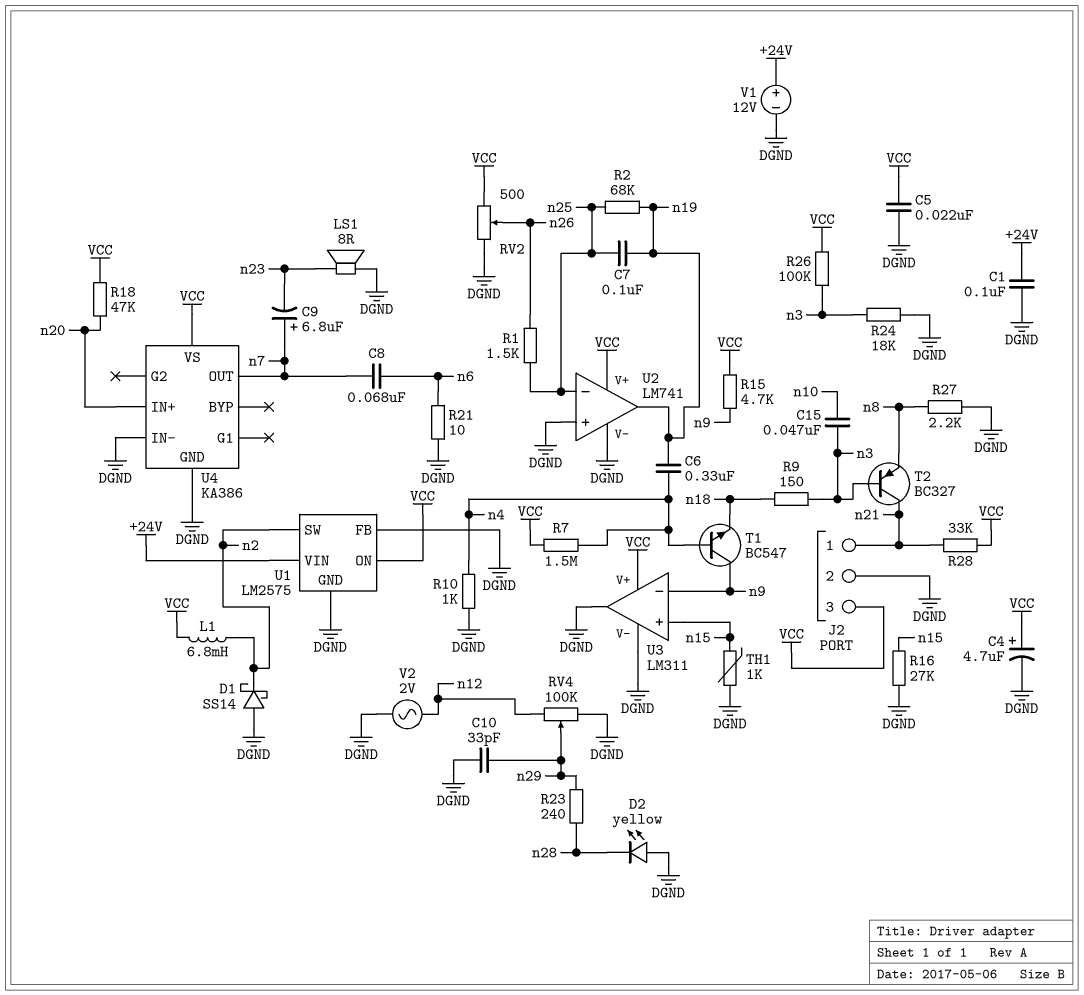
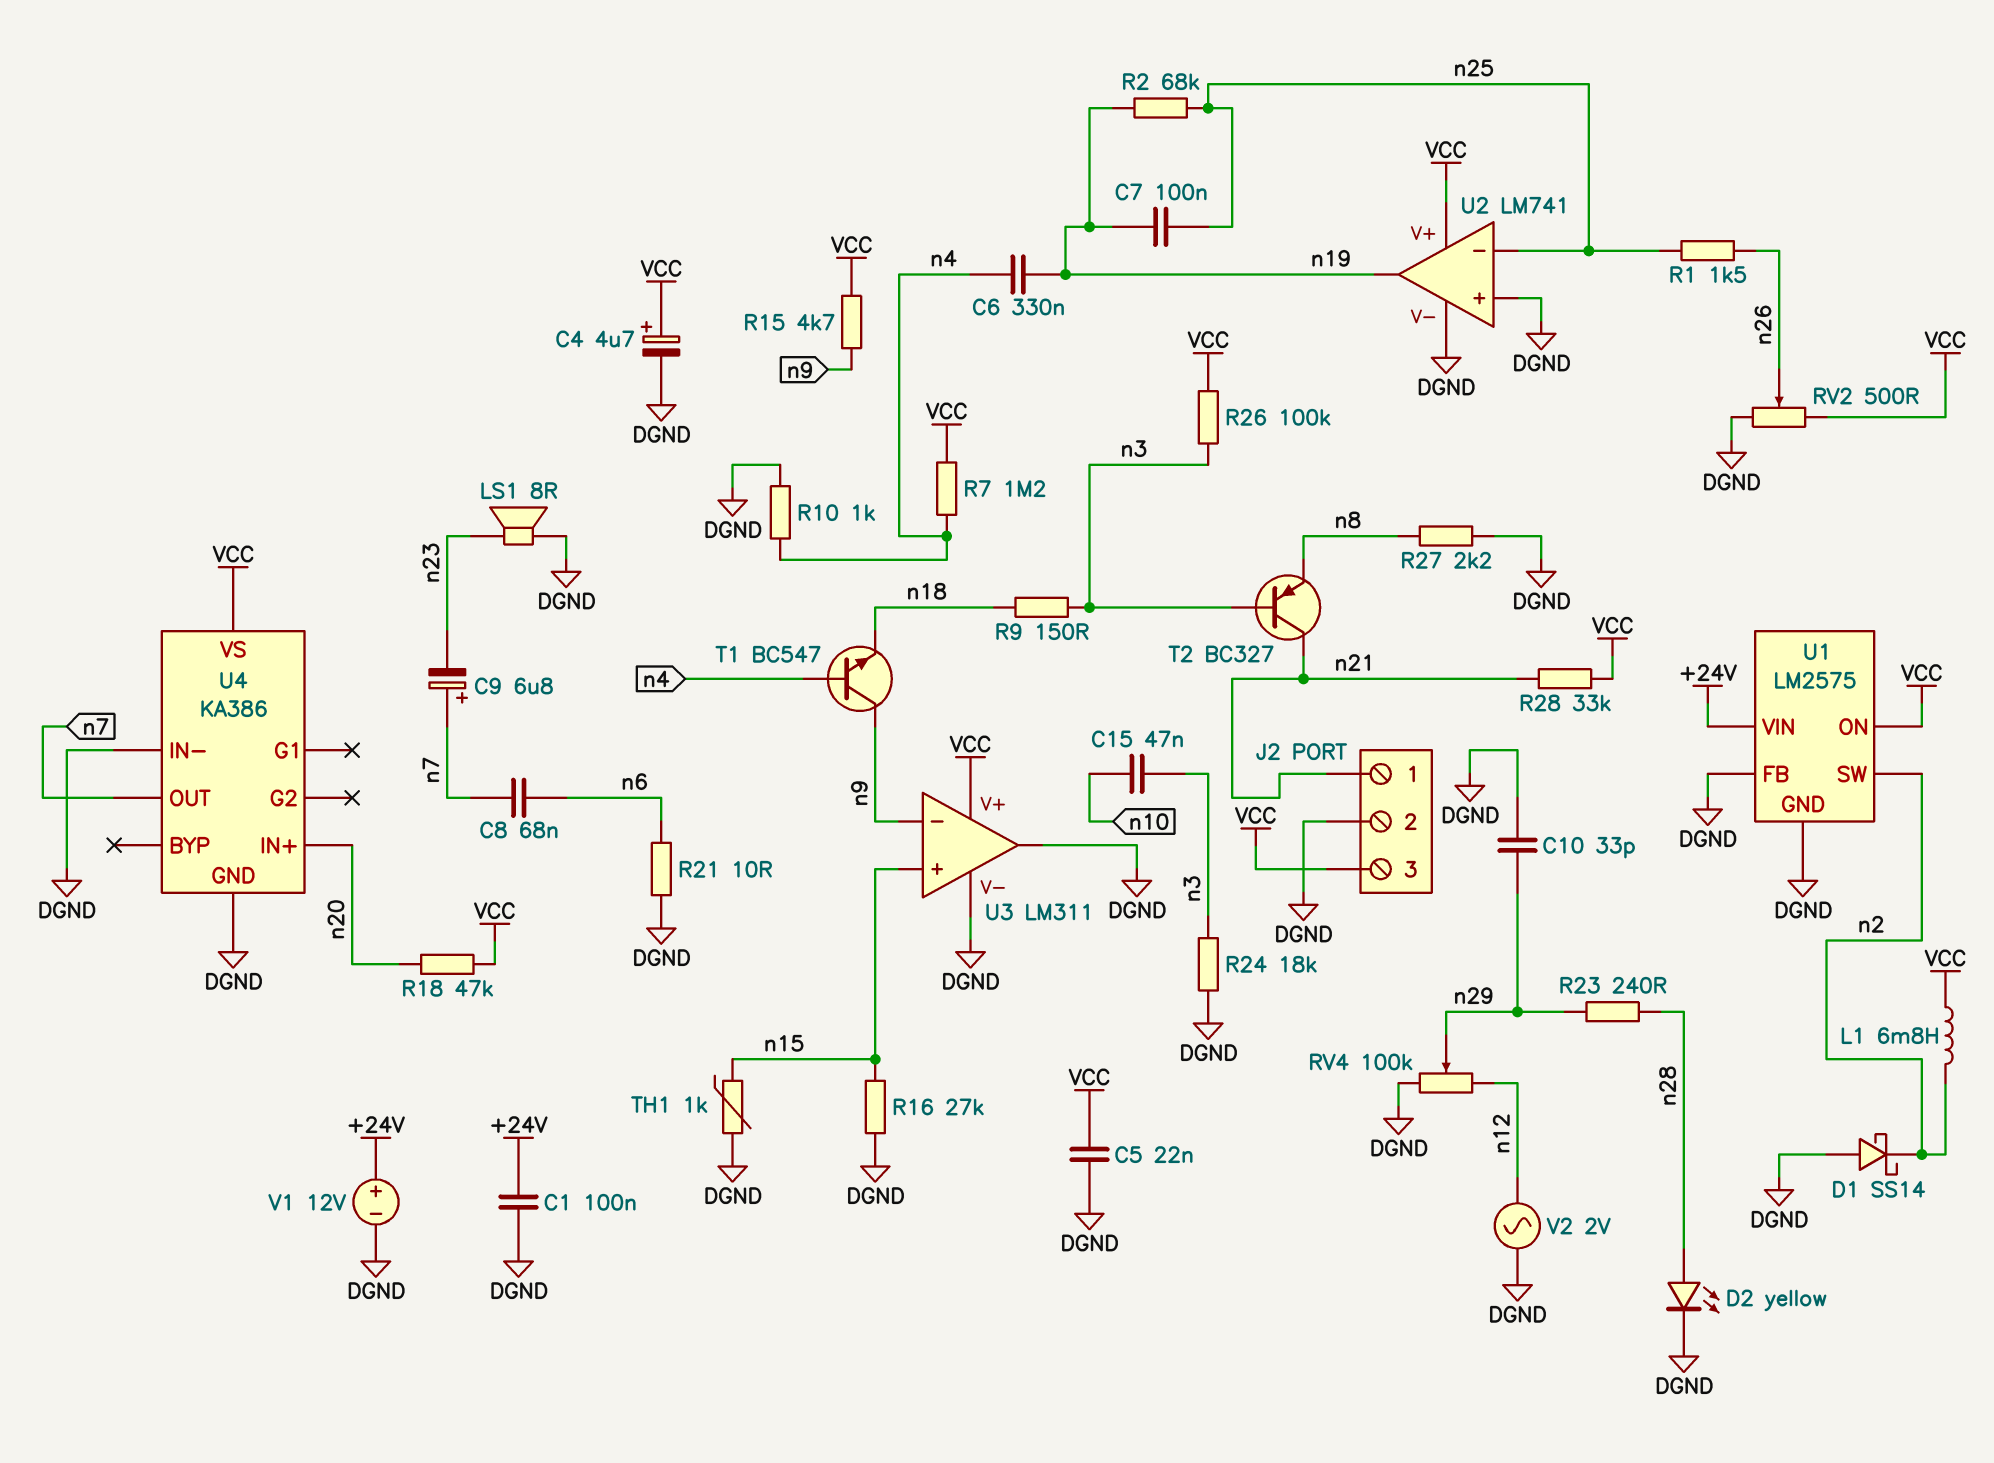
D2: LED yellow (A DGND, K n28) -> LED yellow (A n28, K DGND)
R7: 1.5M (VCC, n4) -> 1.2M (VCC, n4)

